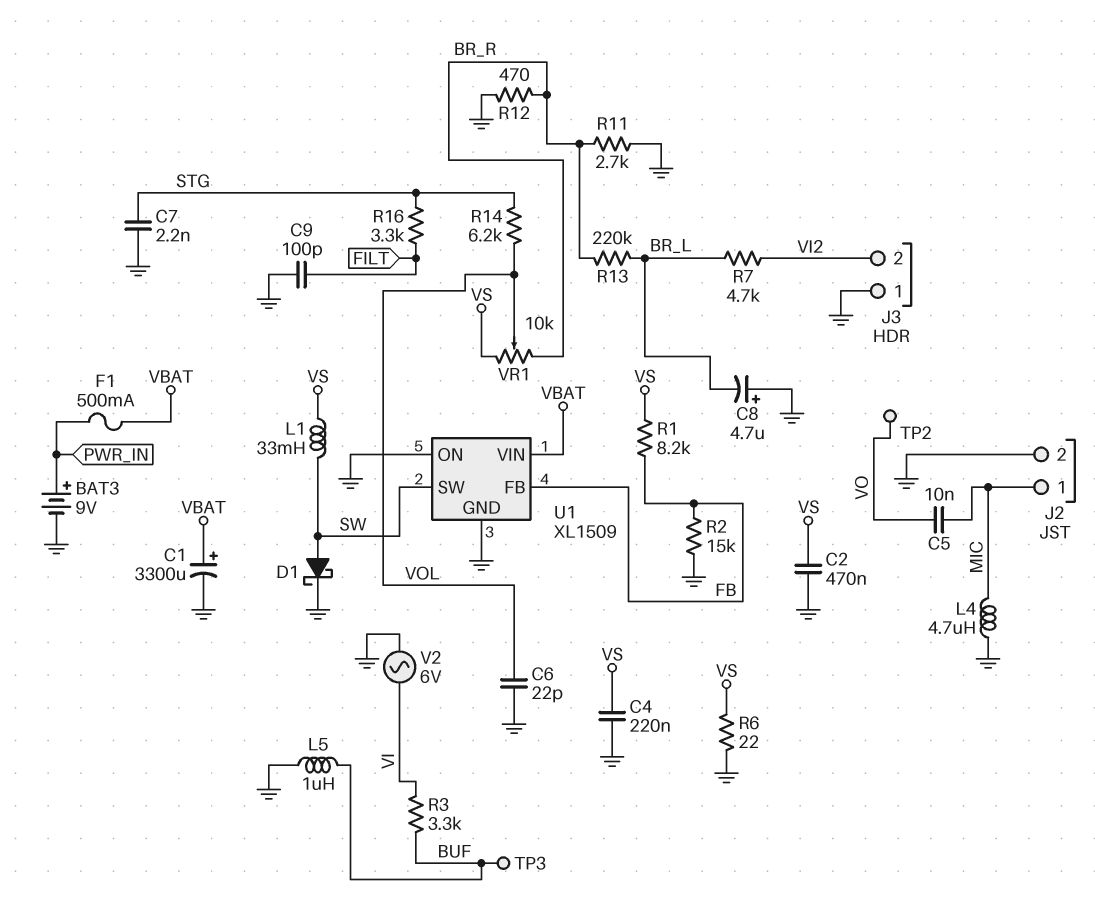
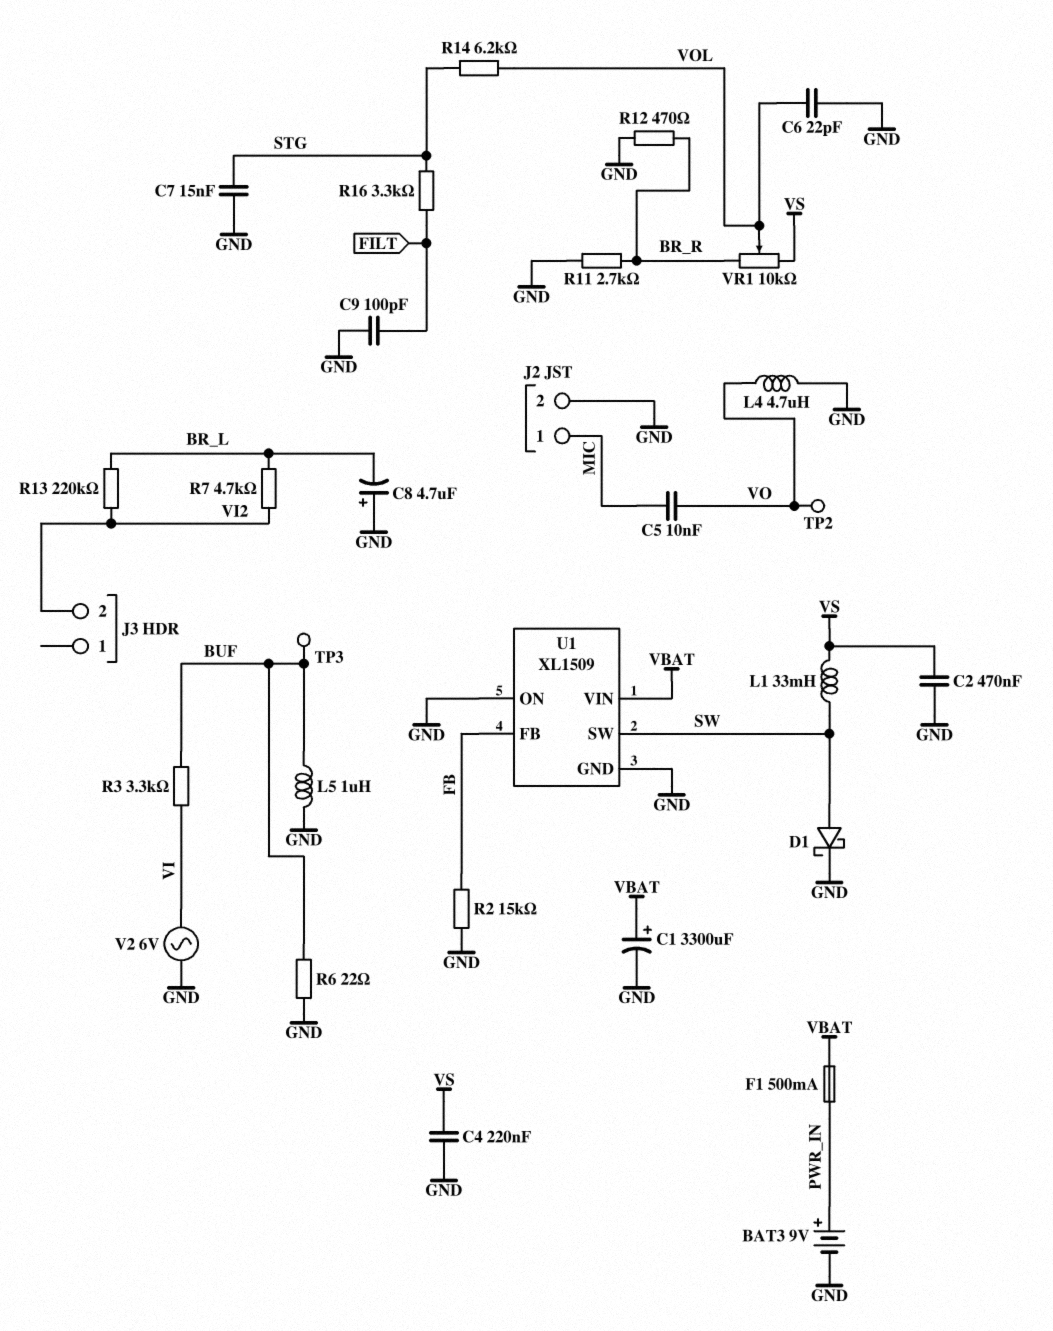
C7: 2.2nF (GND, STG) -> 15nF (GND, STG)
J3 pin 1: GND -> none
L4: 4.7uH (GND, MIC) -> 4.7uH (GND, VO)
R1: 8.2k (FB, VS) -> none
R6: 22 (GND, VS) -> 22 (BUF, GND)
R13: 220k (BR_L, BR_R) -> 220k (BR_L, VI2)

